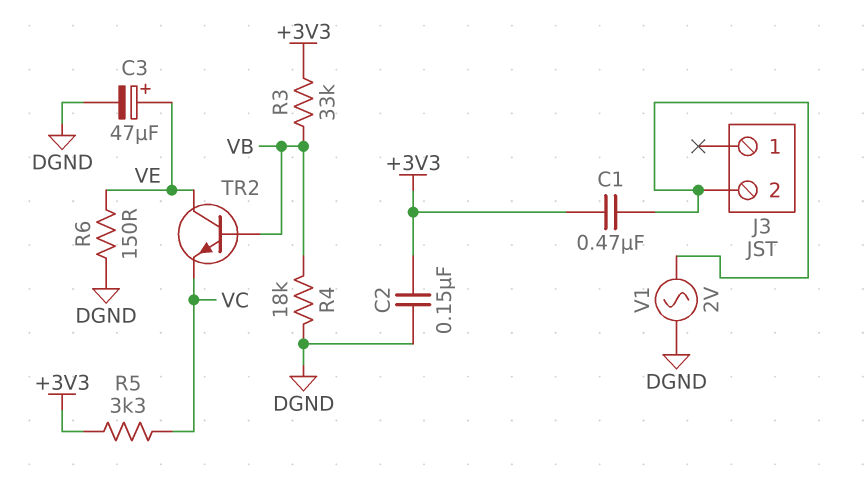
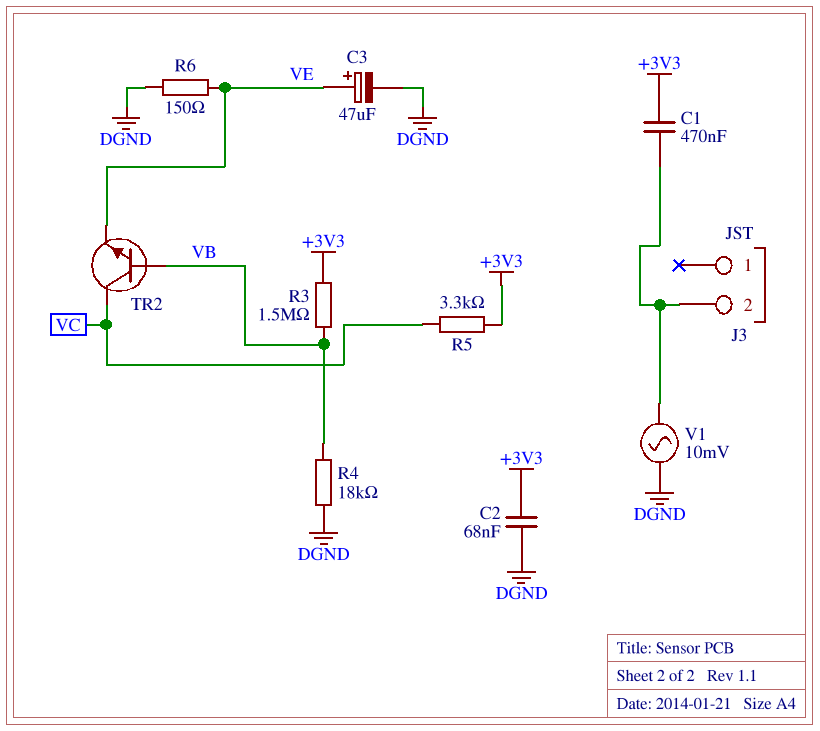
C2: 150nF (+3V3, DGND) -> 68nF (+3V3, DGND)
R3: 33k (+3V3, VB) -> 1.5M (+3V3, VB)
TR2: NPN (B VB, C VE, E VC) -> NPN (B VB, C VC, E VE)
V1: AC 2V (DGND, J3/2) -> AC 10mV (DGND, J3/2)

